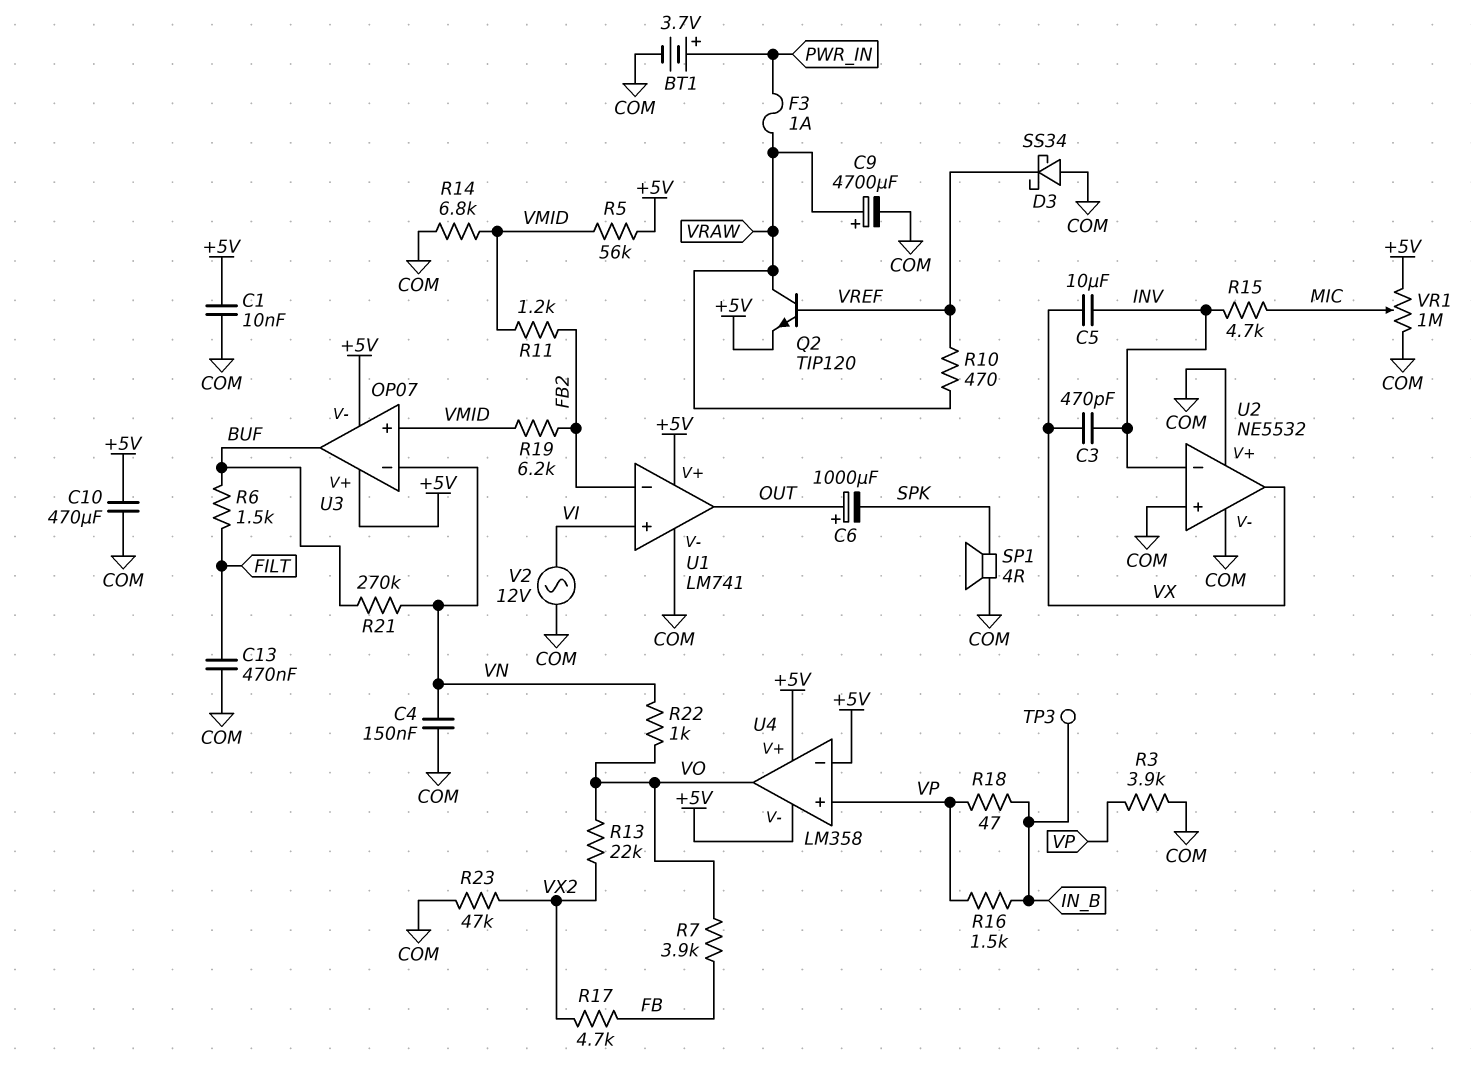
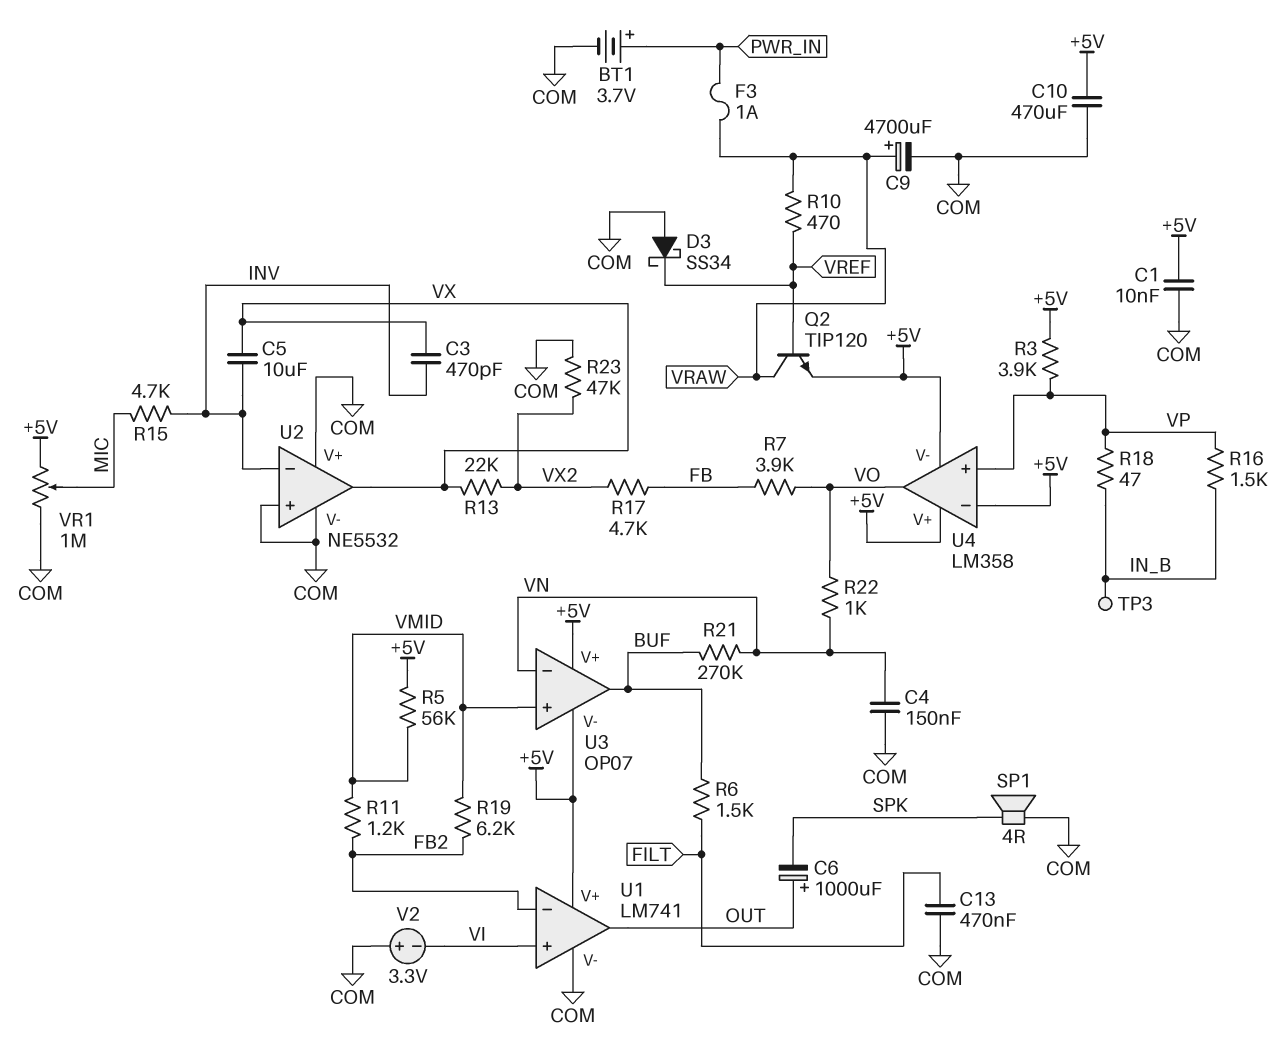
R3: 3.9k (COM, VP) -> 3.9k (+5V, VP)
R13: 22k (VO, VX2) -> 22k (VX, VX2)
R14: 6.8k (COM, VMID) -> none
V2: AC 12V (COM, VI) -> 3.3V (plus COM, minus VI)

